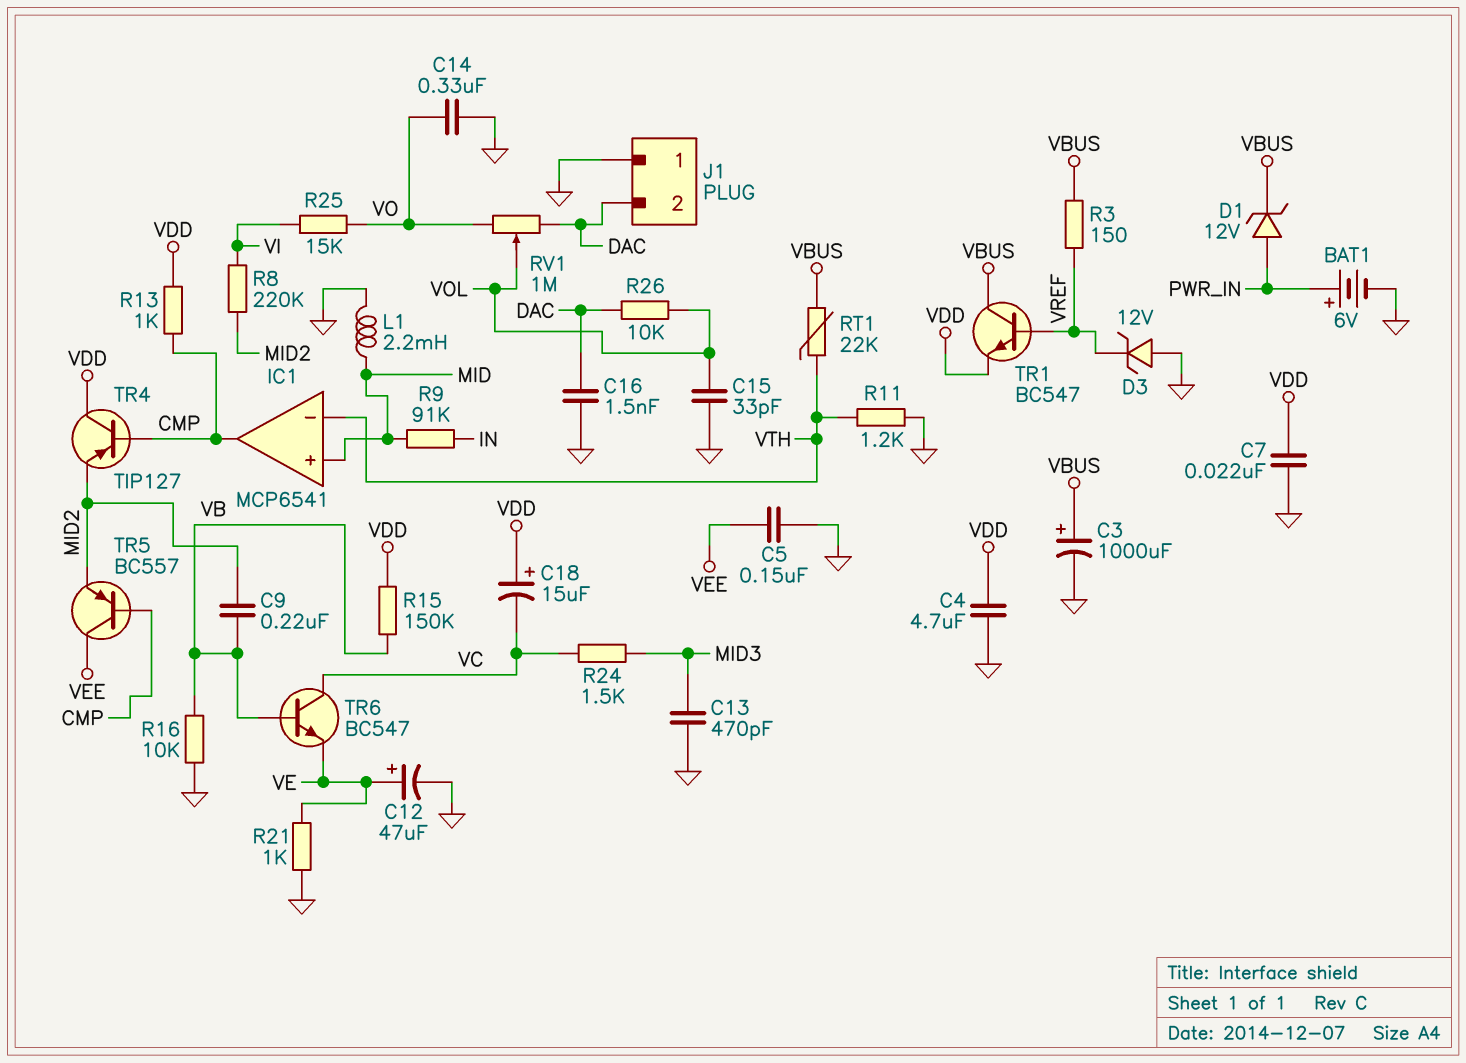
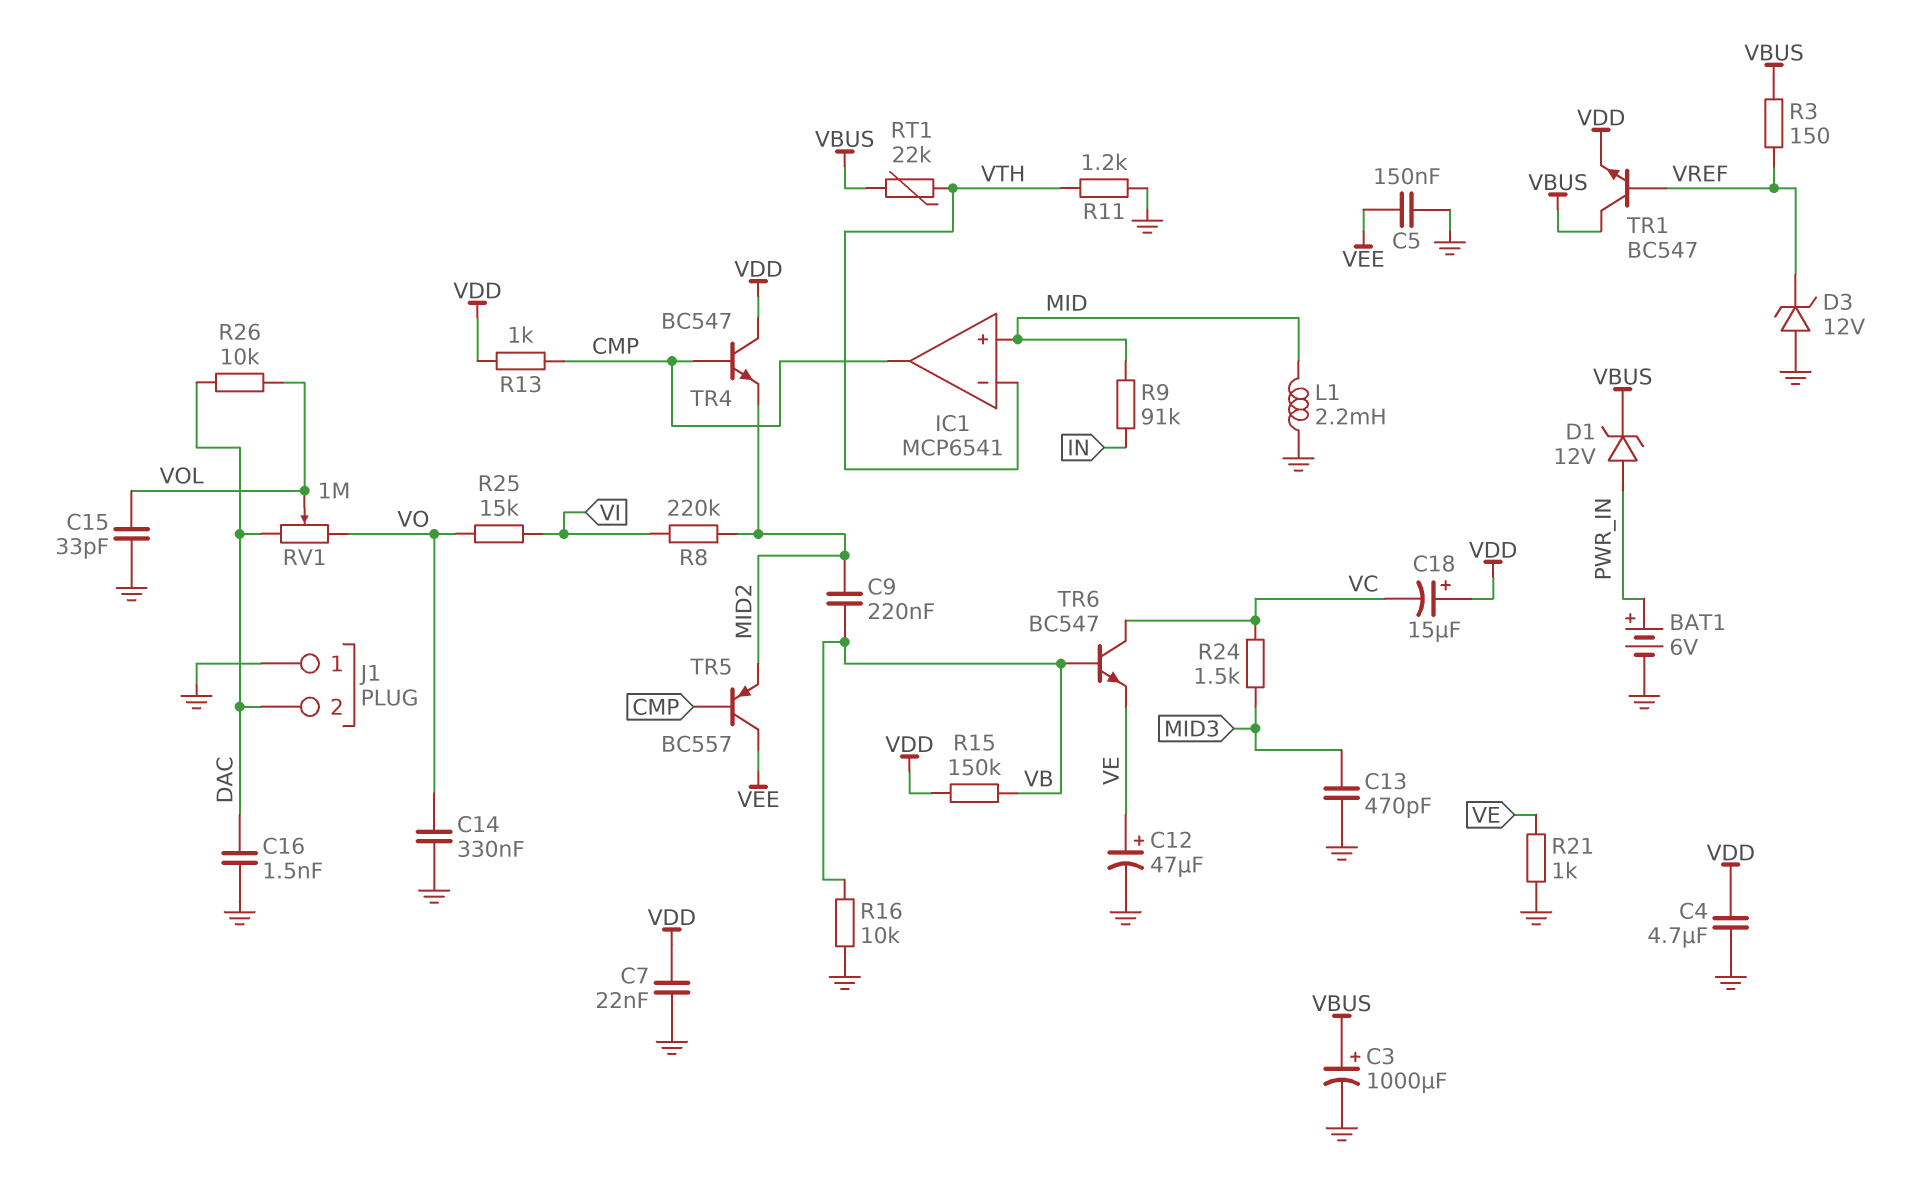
TR4: PNP TIP127 (B CMP, C VDD, E MID2) -> NPN BC547 (B CMP, C VDD, E MID2)

